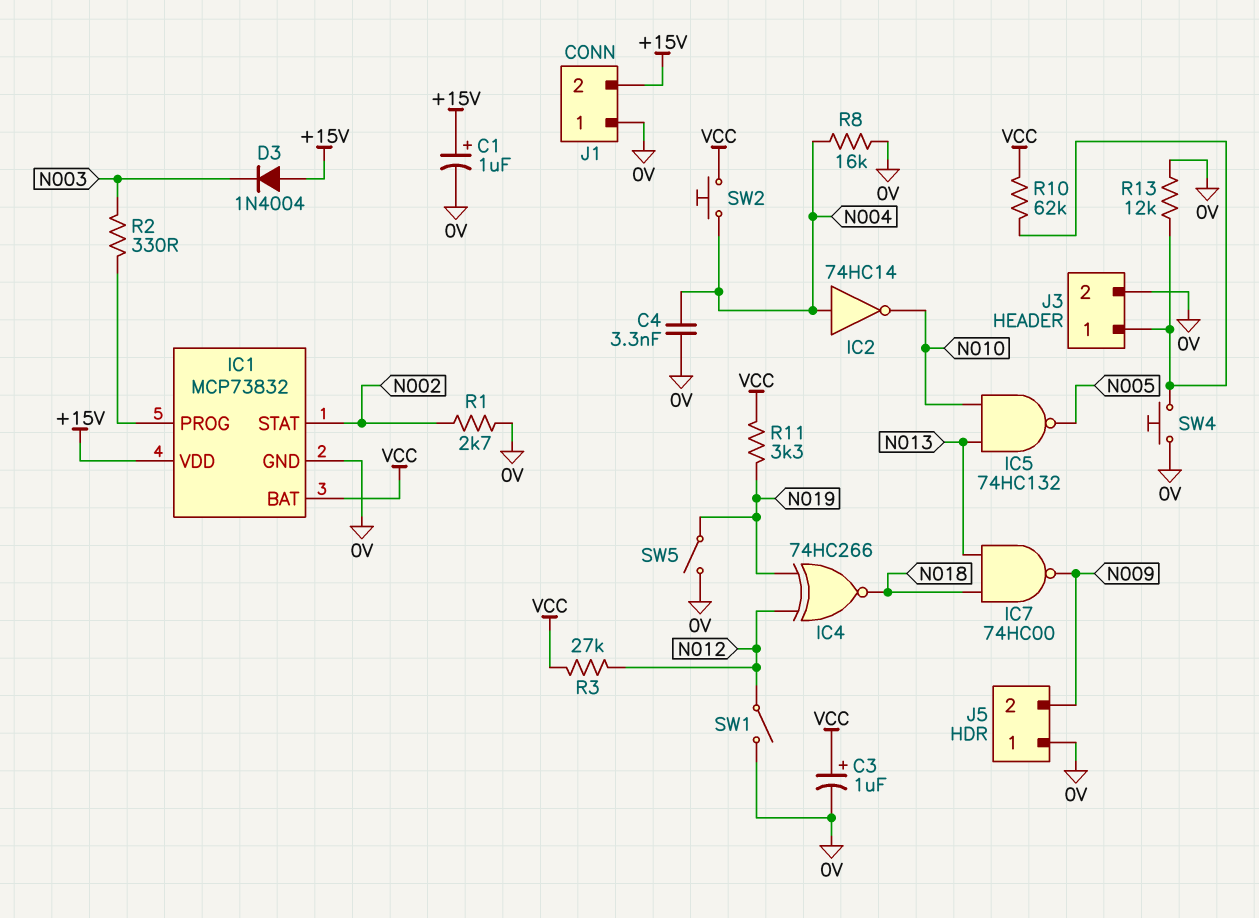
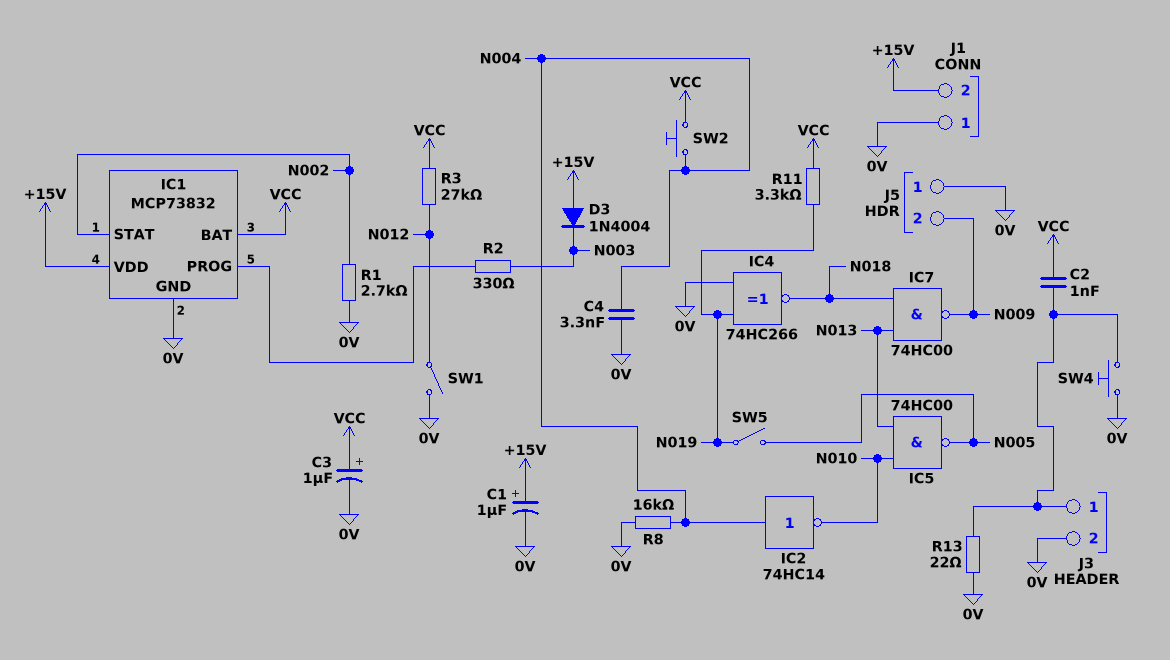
C2: none -> 1nF (J3/1, VCC)
IC4: XNOR 74HC266 (in N012, in N019, out N018) -> XNOR 74HC266 (in 0V, in N019, out N018)
IC5: NAND 74HC132 (in N010, in N013, out N005) -> NAND 74HC00 (in N010, in N013, out N005)
R10: 62k (J3/1, VCC) -> none
R13: 12k (0V, J3/1) -> 22 (0V, J3/1)
SW5: switch (0V, N019) -> switch (N005, N019)

